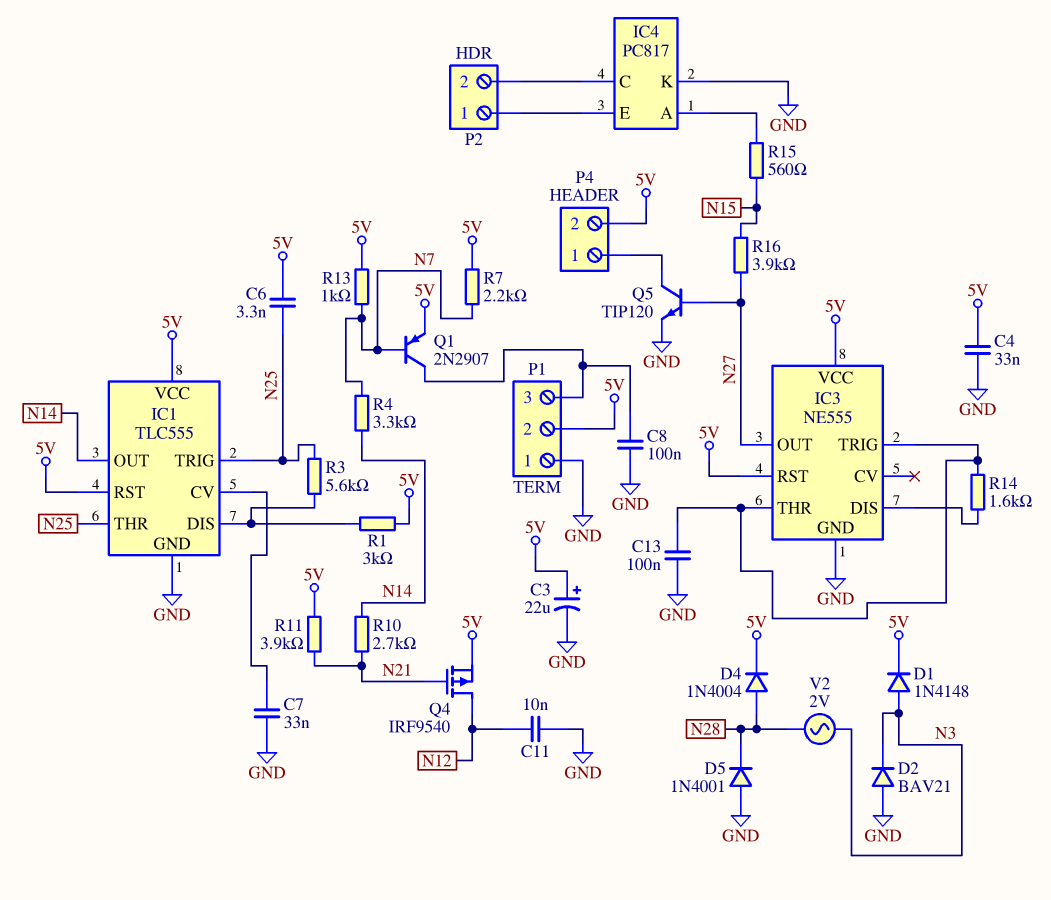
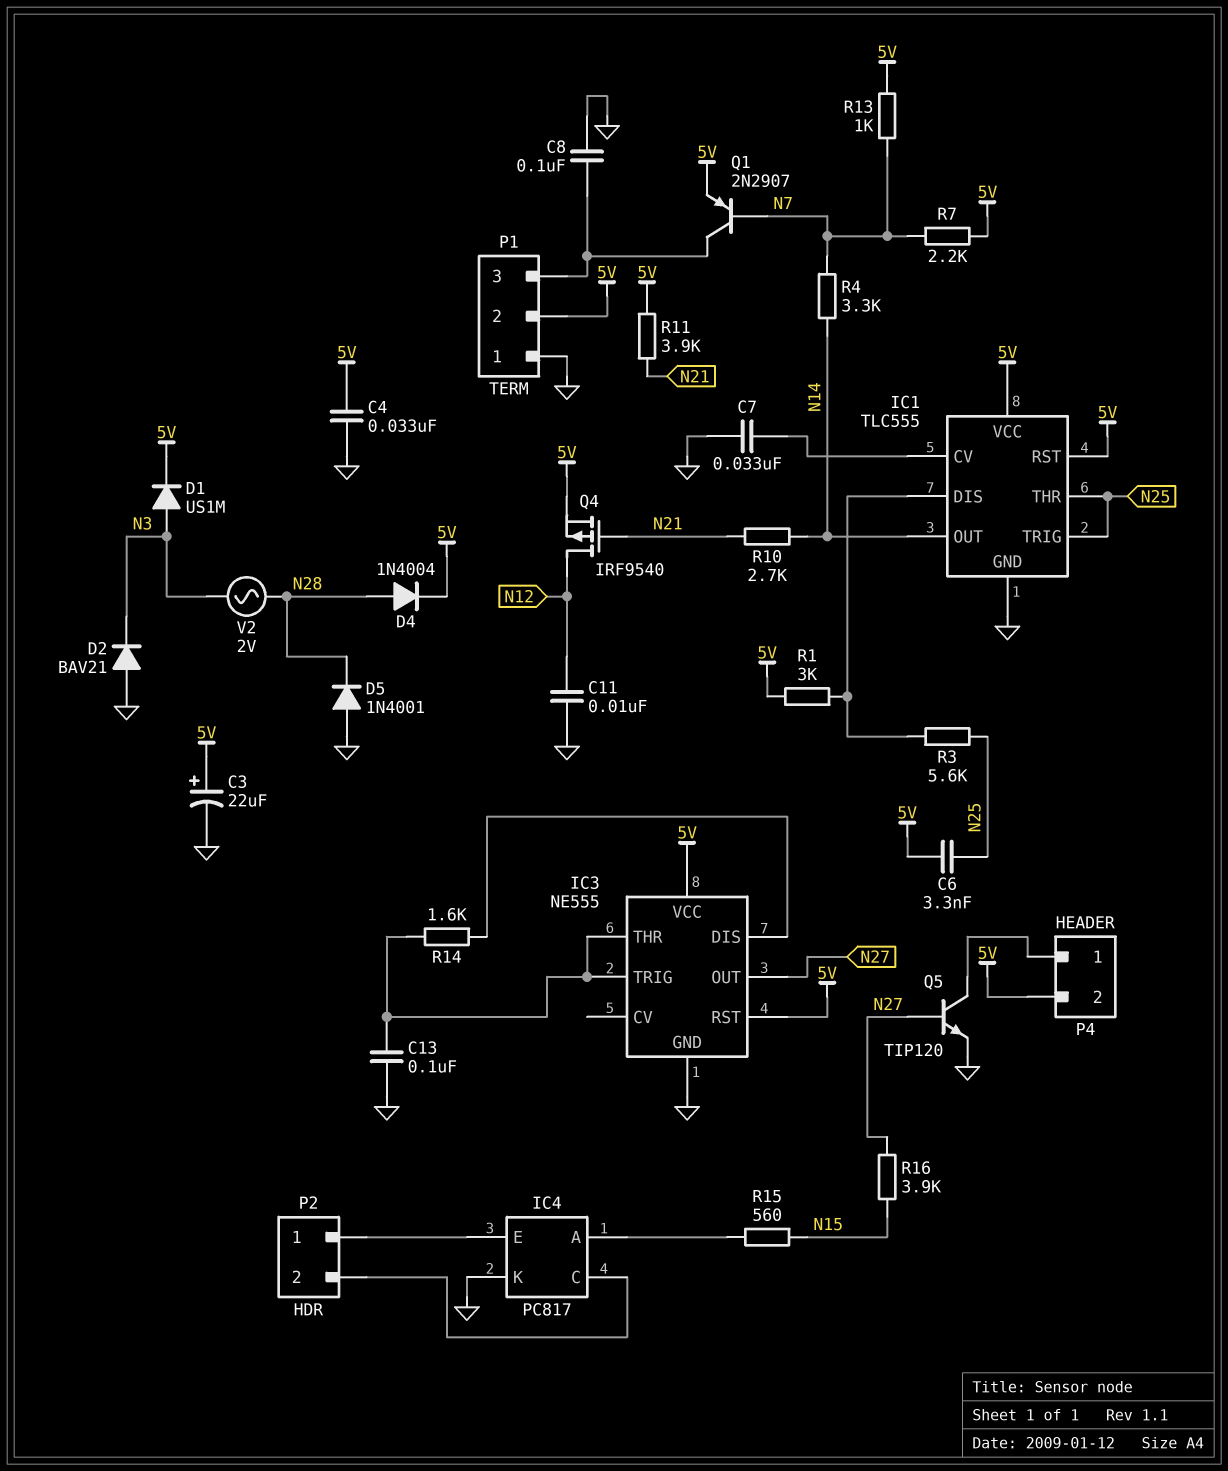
D1: diode 1N4148 (A N3, K 5V) -> diode US1M (A N3, K 5V)

